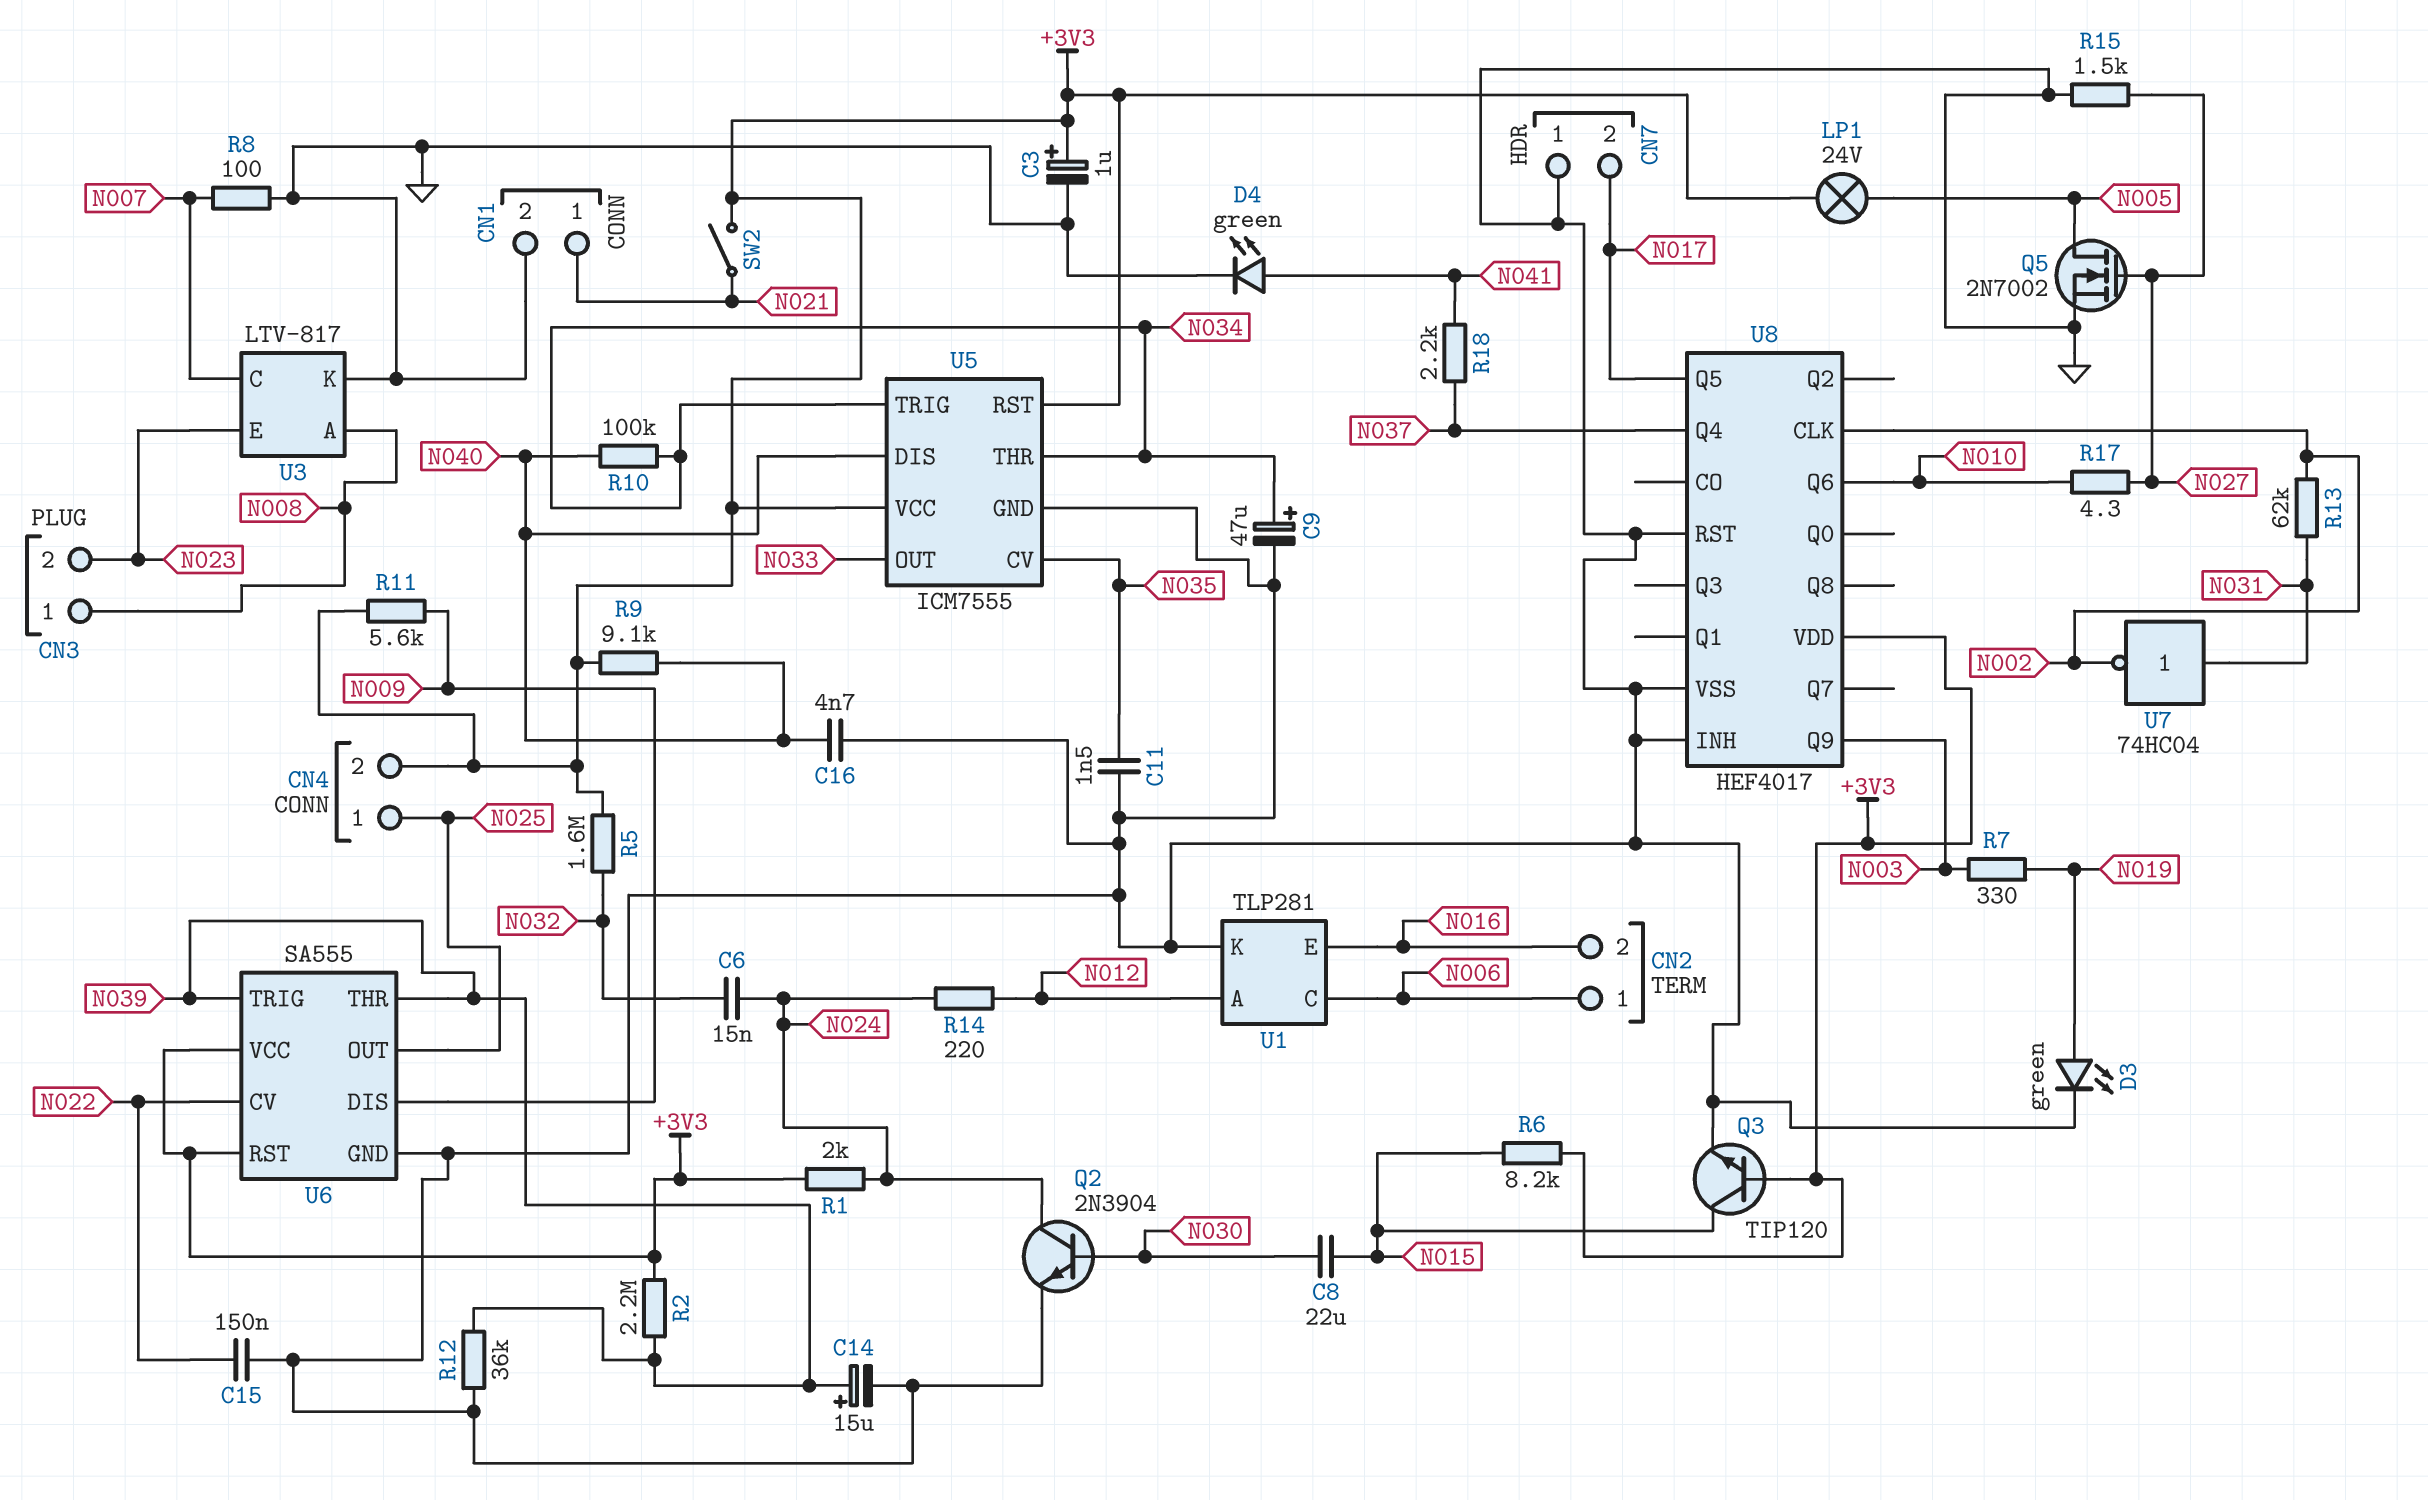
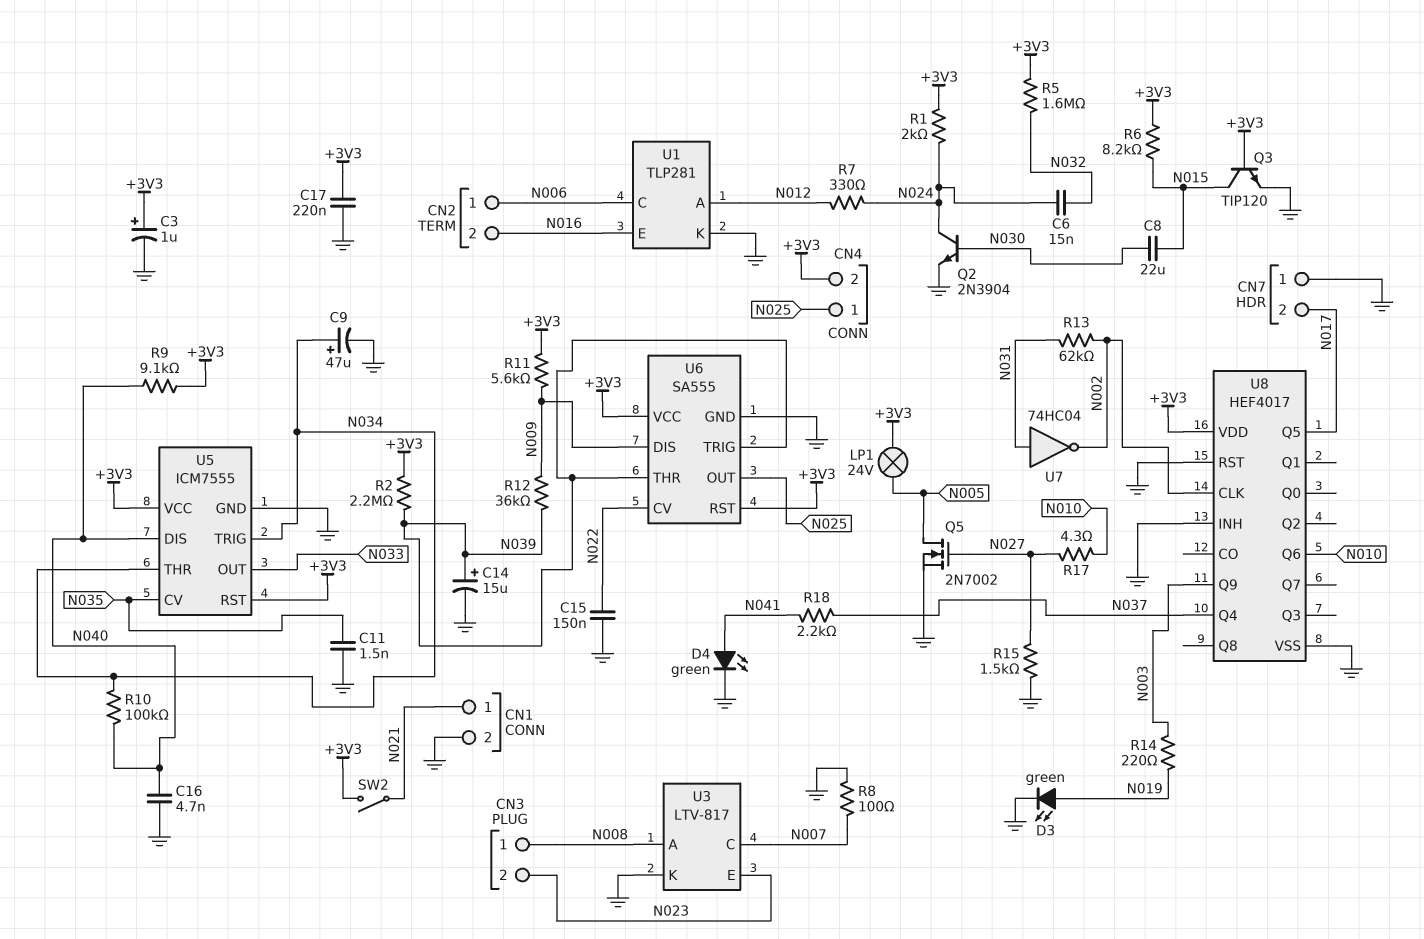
C17: none -> 220nF (+3V3, GND)
R7: 330 (N003, N019) -> 330 (N012, N024)
R12: 36k (GND, N039) -> 36k (N009, N039)
R14: 220 (N012, N024) -> 220 (N003, N019)

